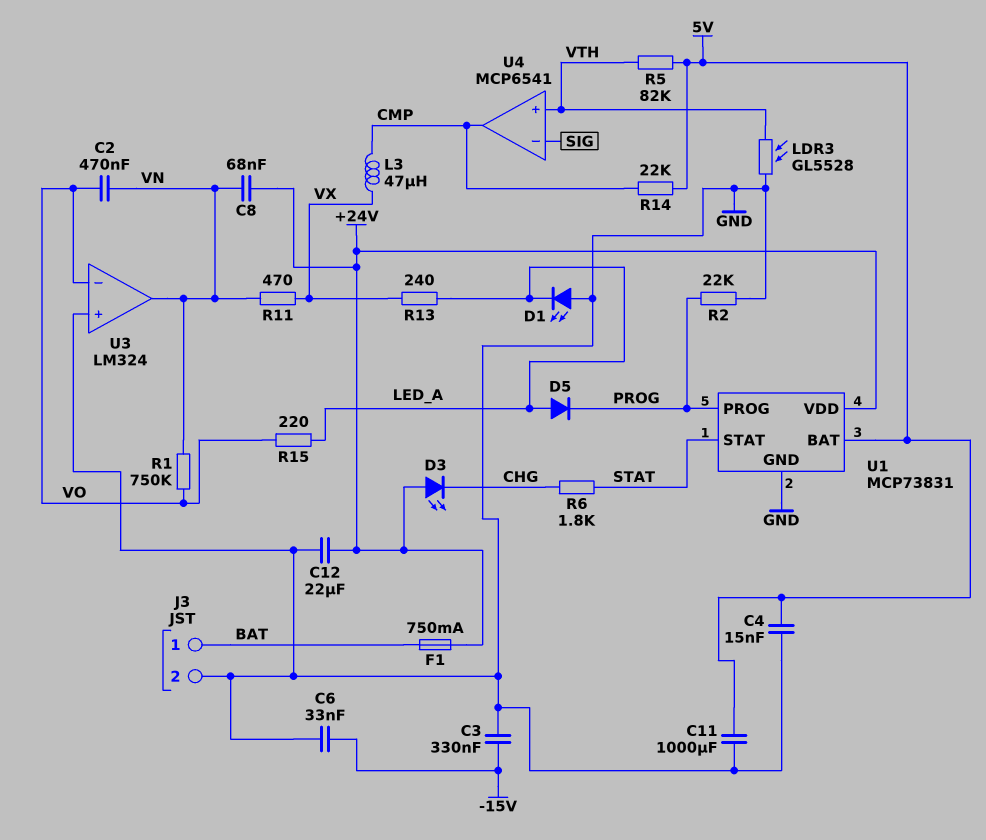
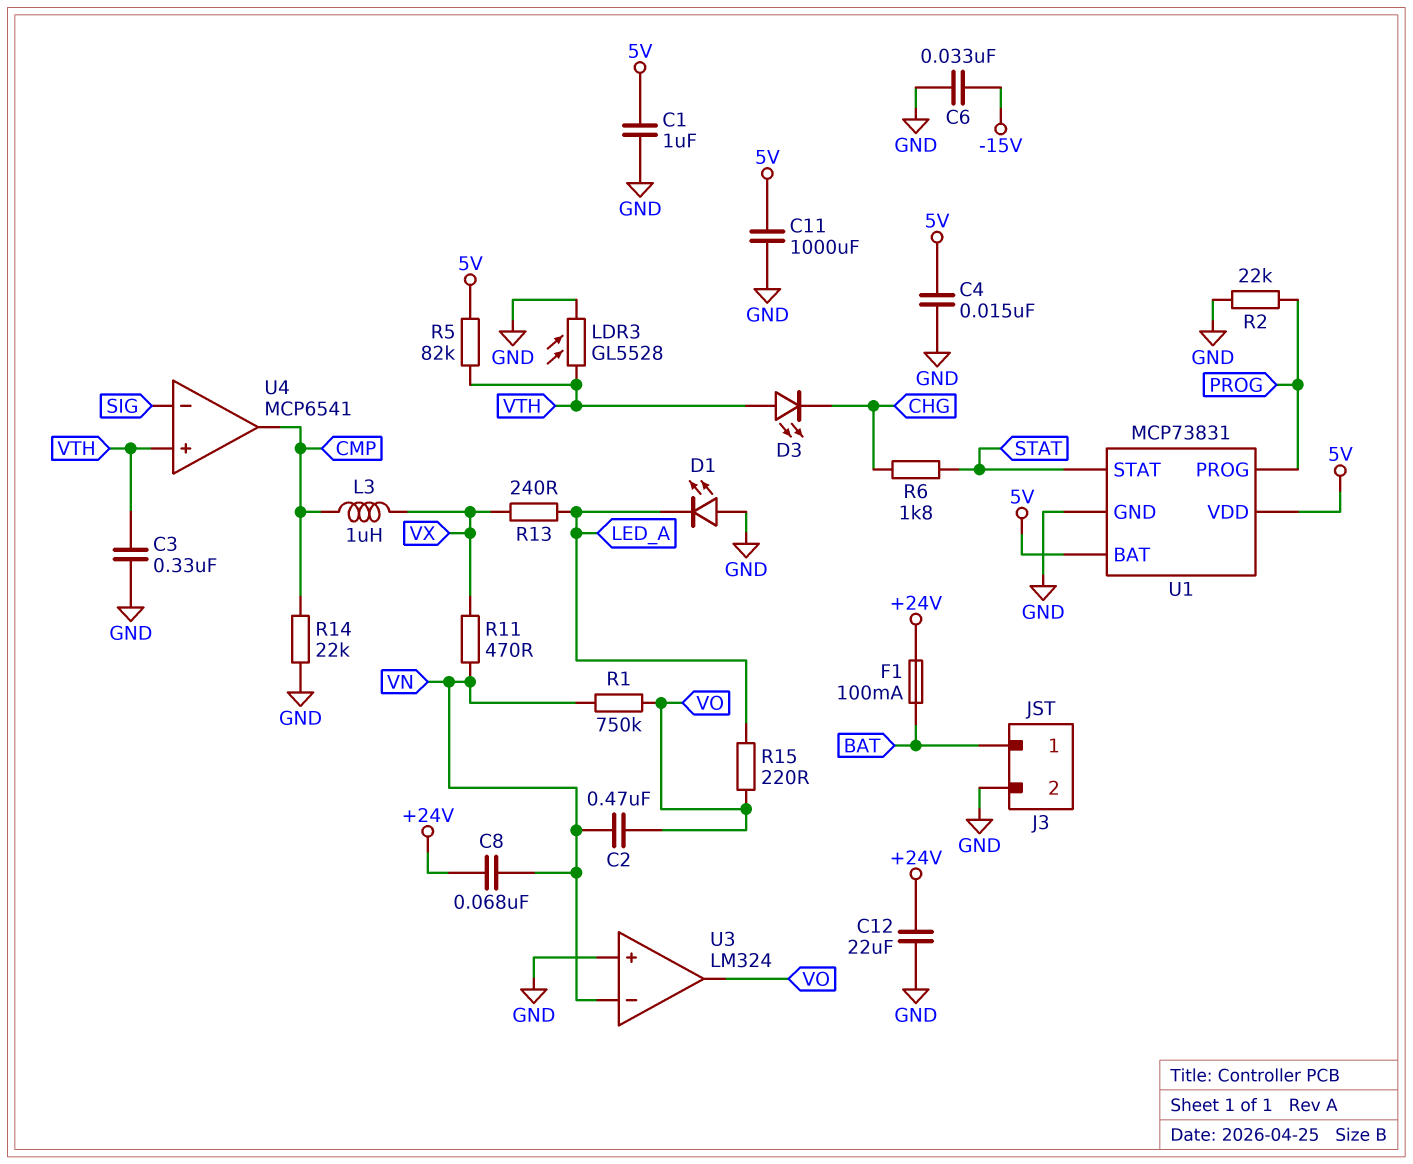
C1: none -> 1uF (5V, GND)
C3: 330nF (-15V, GND) -> 330nF (GND, VTH)
D3: LED (A +24V, K CHG) -> LED (A VTH, K CHG)
D5: diode (A LED_A, K PROG) -> none
F1: 750mA (+24V, BAT) -> 100mA (+24V, BAT)
L3: 47uH (CMP, VX) -> 1uH (CMP, VX)
R14: 22k (5V, CMP) -> 22k (CMP, GND)
U1 pin VDD: +24V -> 5V
U3 pin in-: VO -> VN
U3 pin out: VN -> VO

